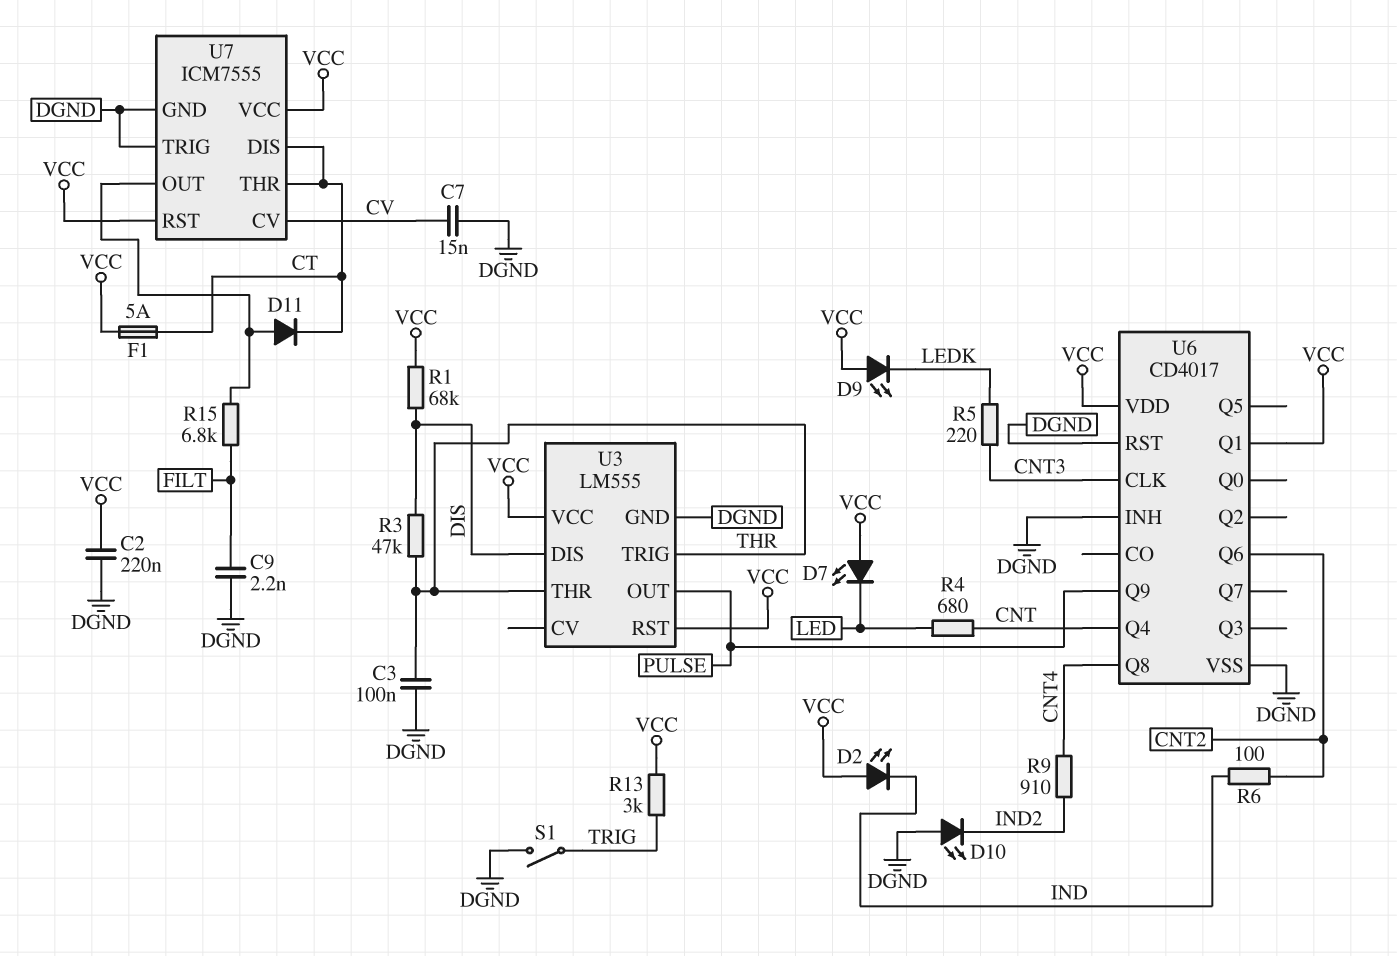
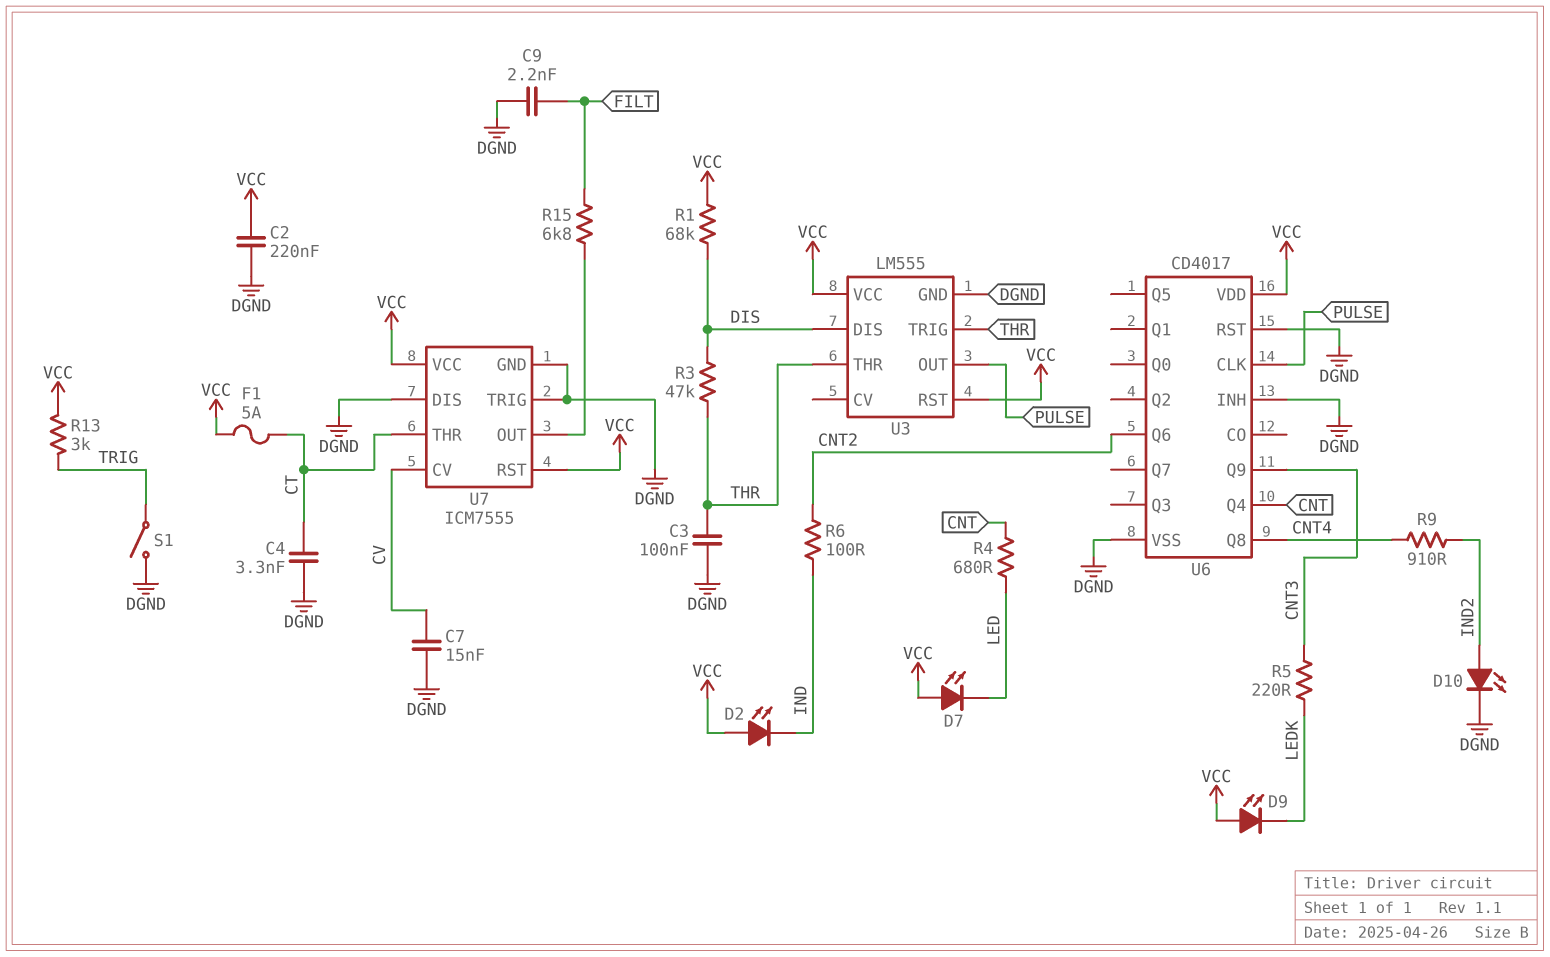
C4: none -> 3.3nF (CT, DGND)
D10: LED (A DGND, K IND2) -> LED (A IND2, K DGND)
D11: diode (A U7/OUT, K CT) -> none
U6 pin CLK: CNT3 -> PULSE
U6 pin Q1: VCC -> none
U6 pin Q9: PULSE -> CNT3
U7 pin DIS: CT -> DGND

